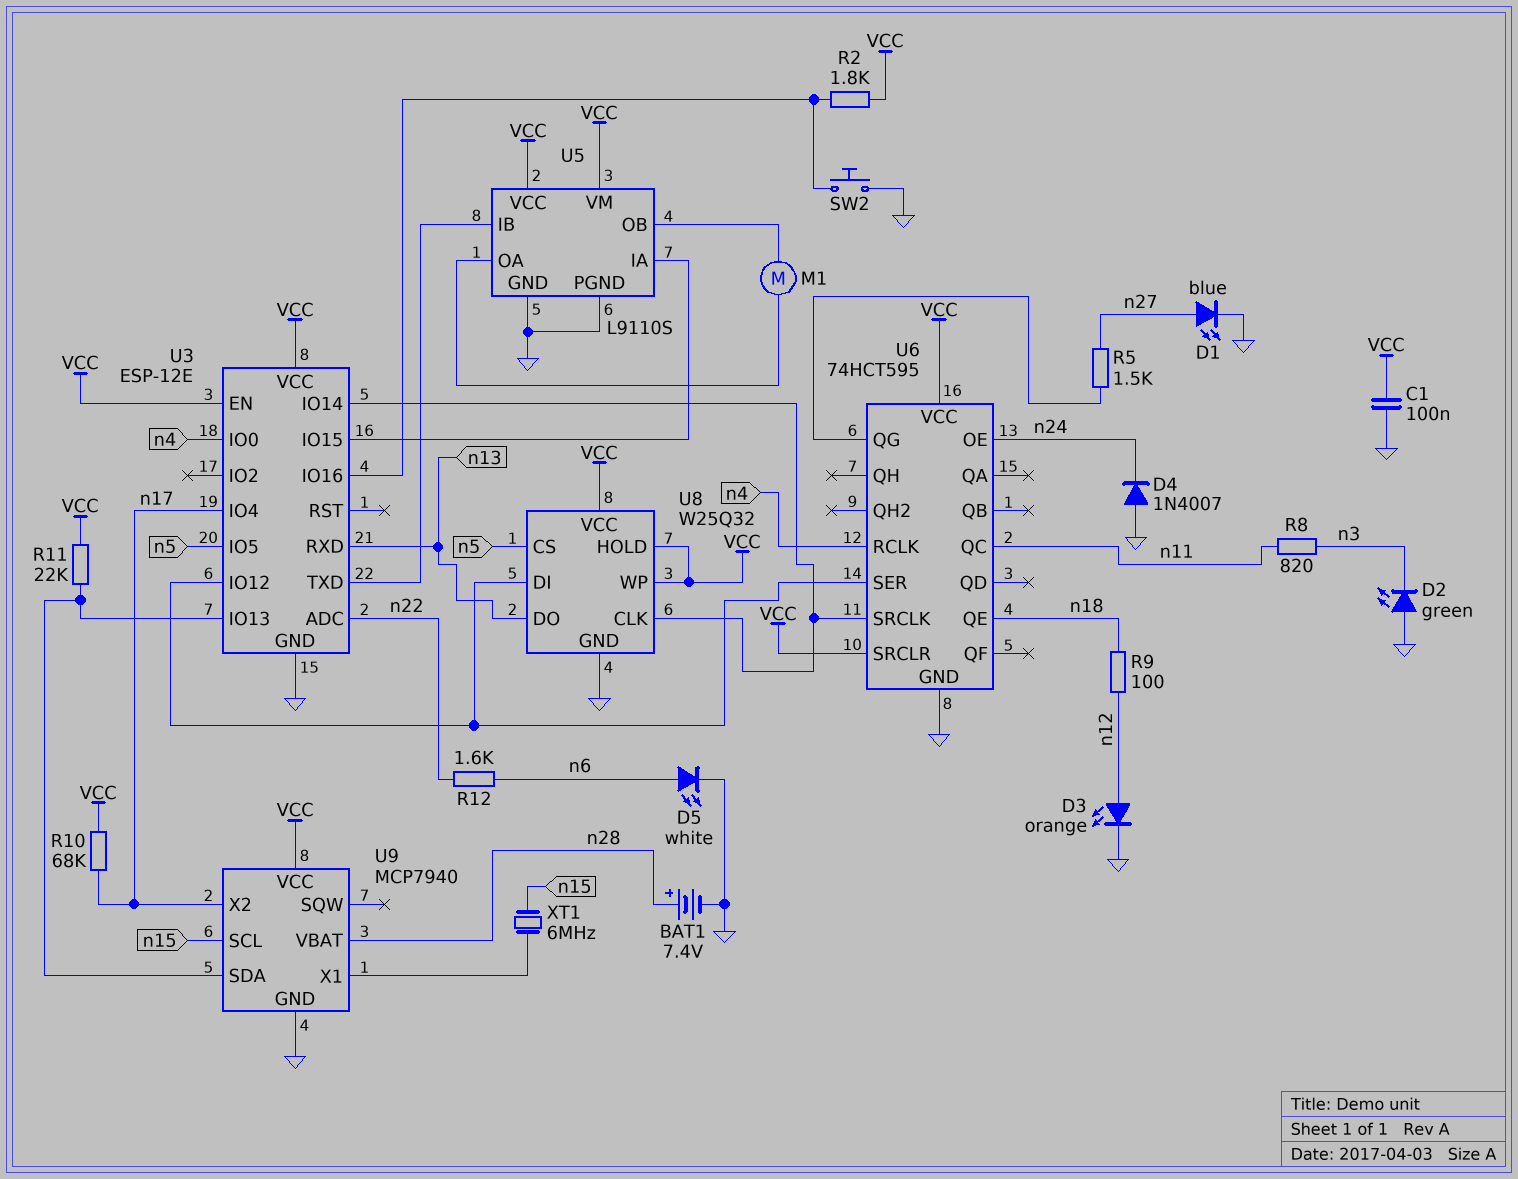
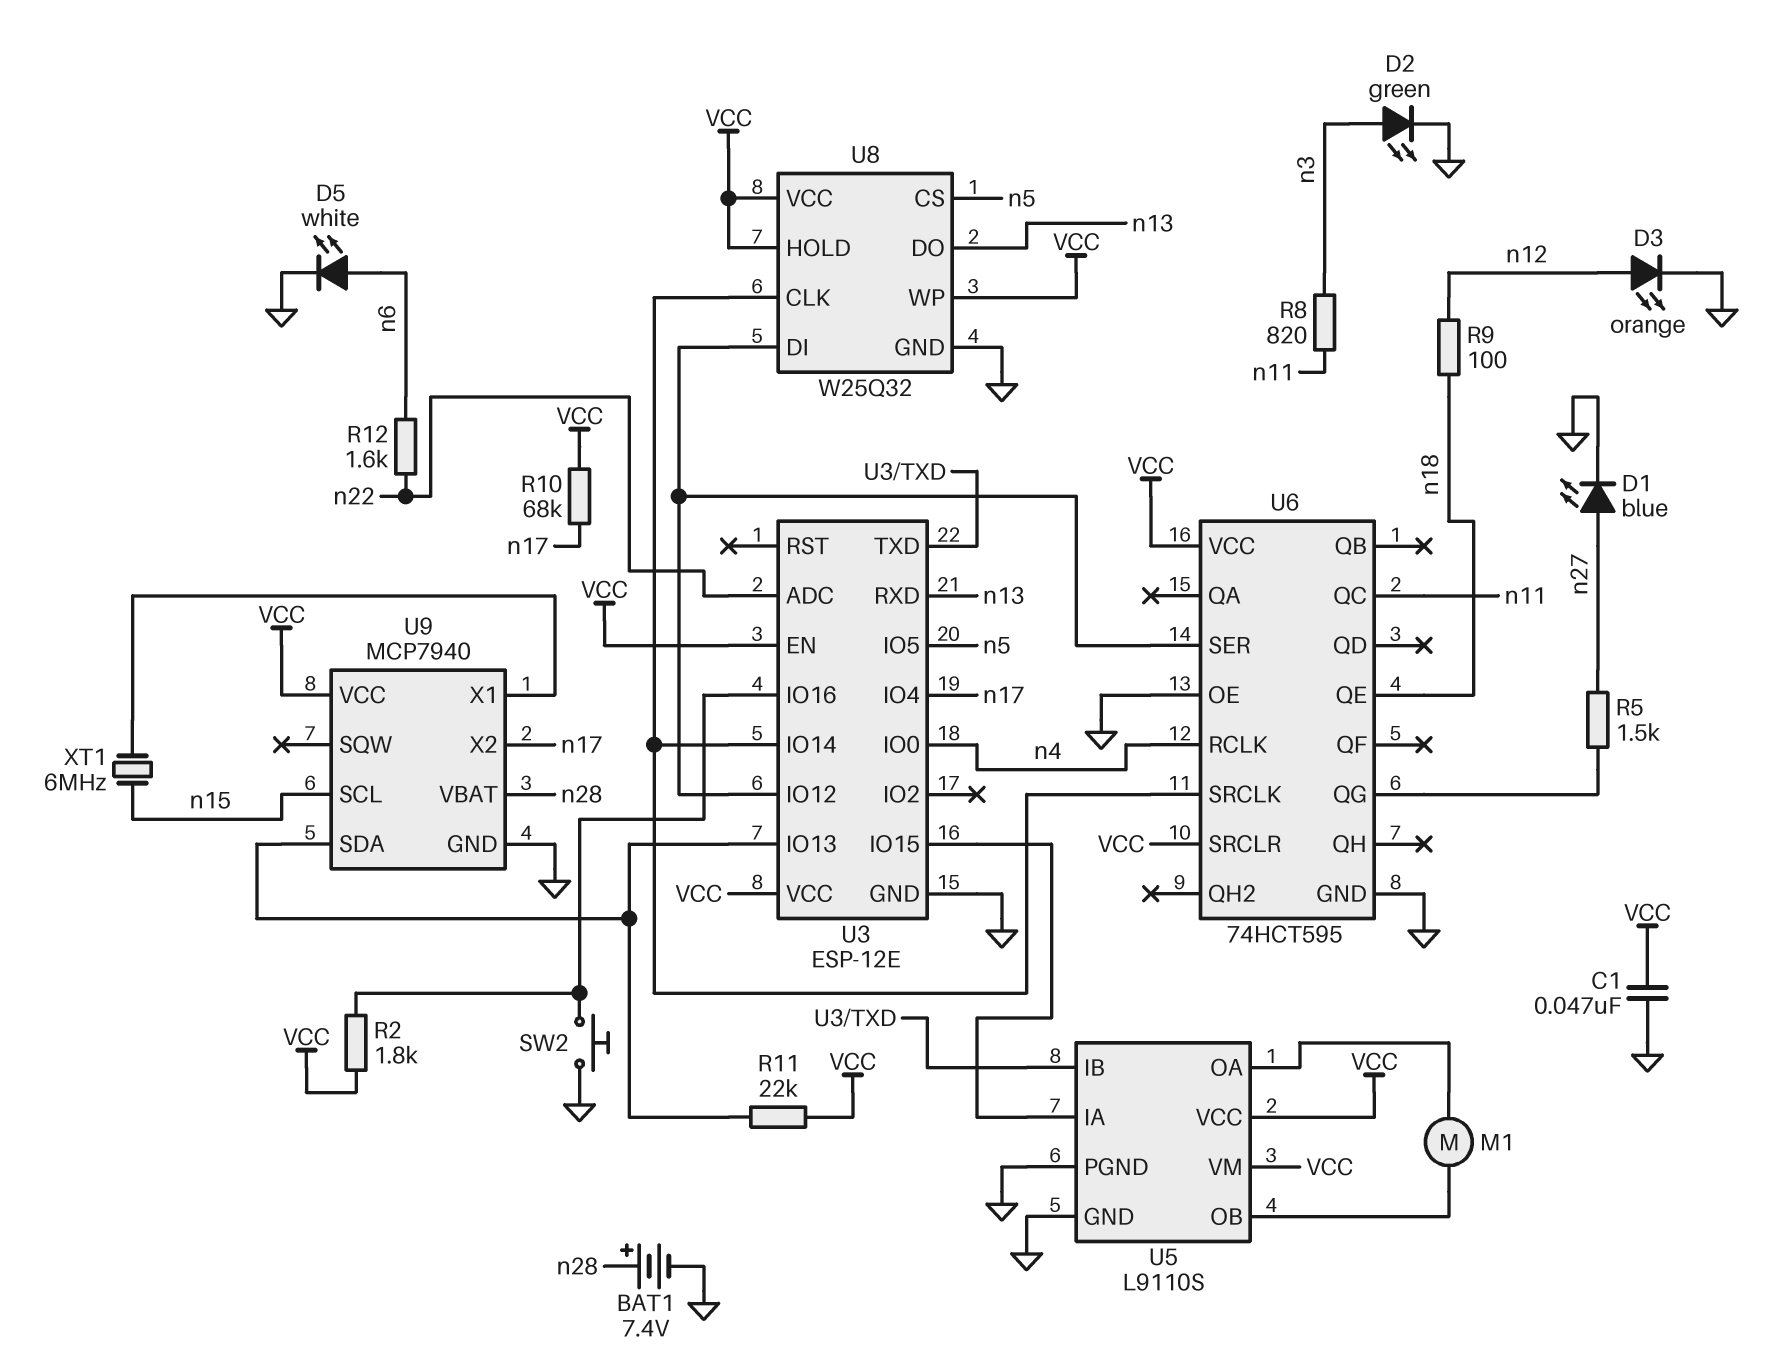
C1: 100nF (GND, VCC) -> 47nF (GND, VCC)
D2: LED green (A GND, K n3) -> LED green (A n3, K GND)
D4: diode 1N4007 (A GND, K n24) -> none
U6 pin OE: n24 -> GND

